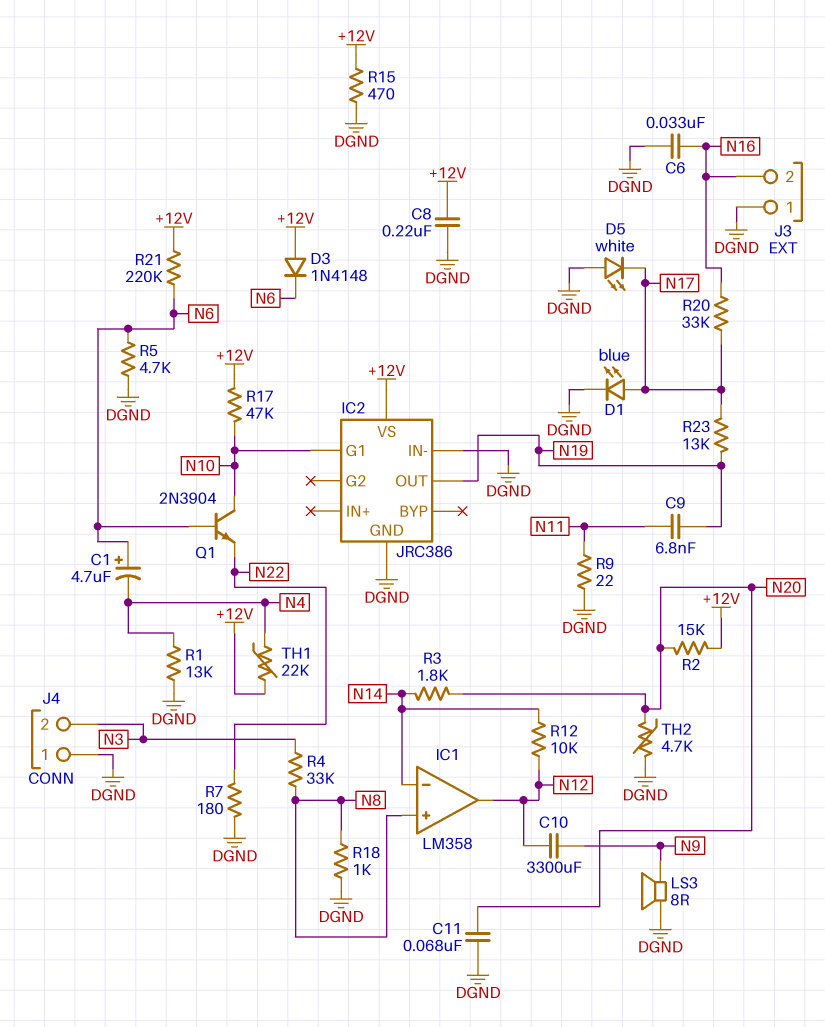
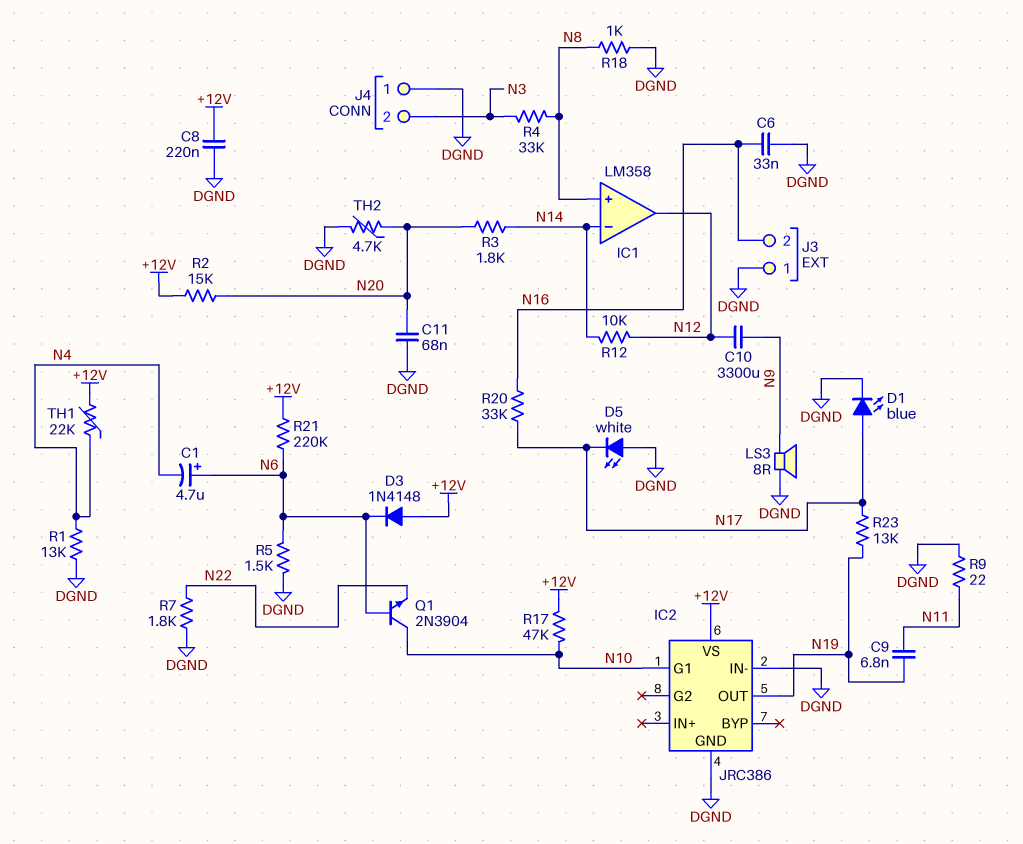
R5: 4.7k (DGND, N6) -> 1.5k (DGND, N6)
R7: 180 (DGND, N22) -> 1.8k (DGND, N22)
R15: 470 (+12V, DGND) -> none

